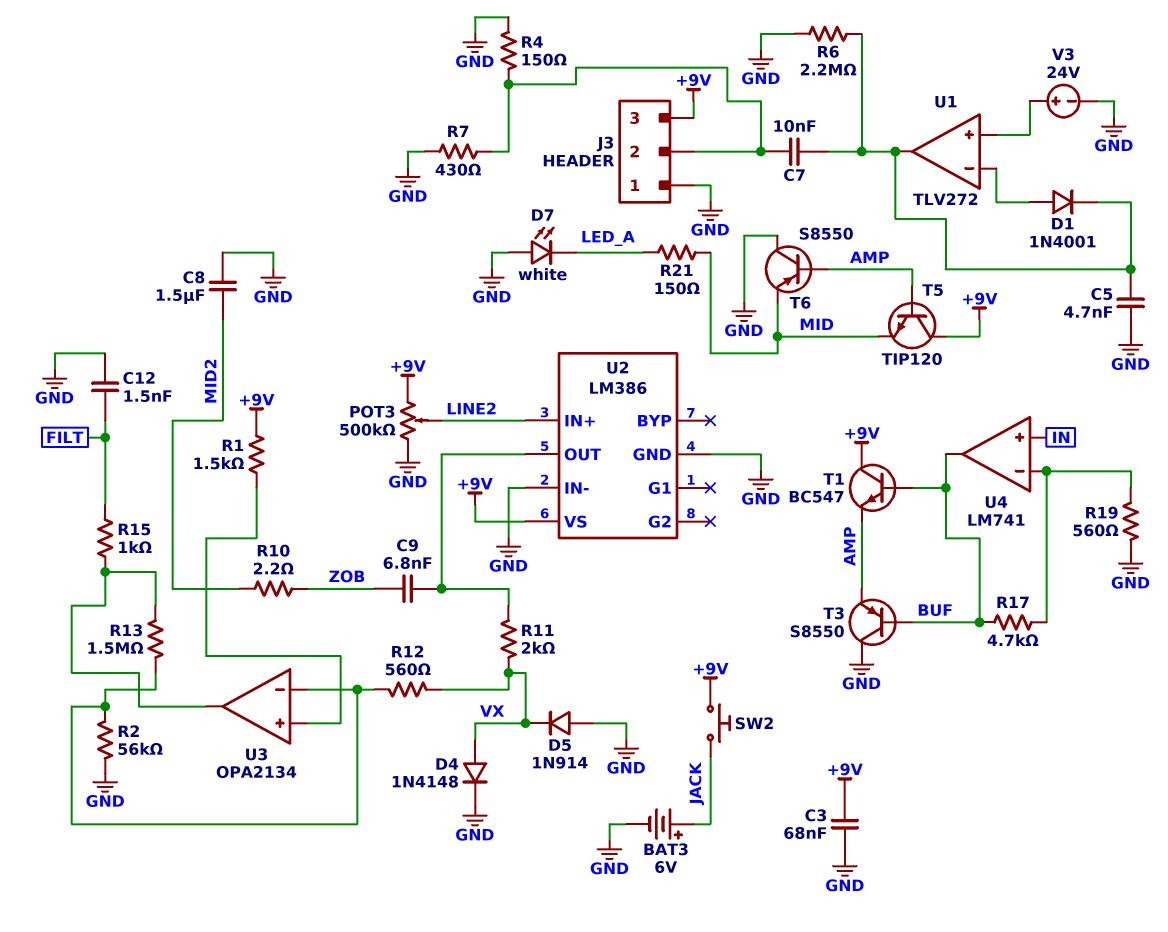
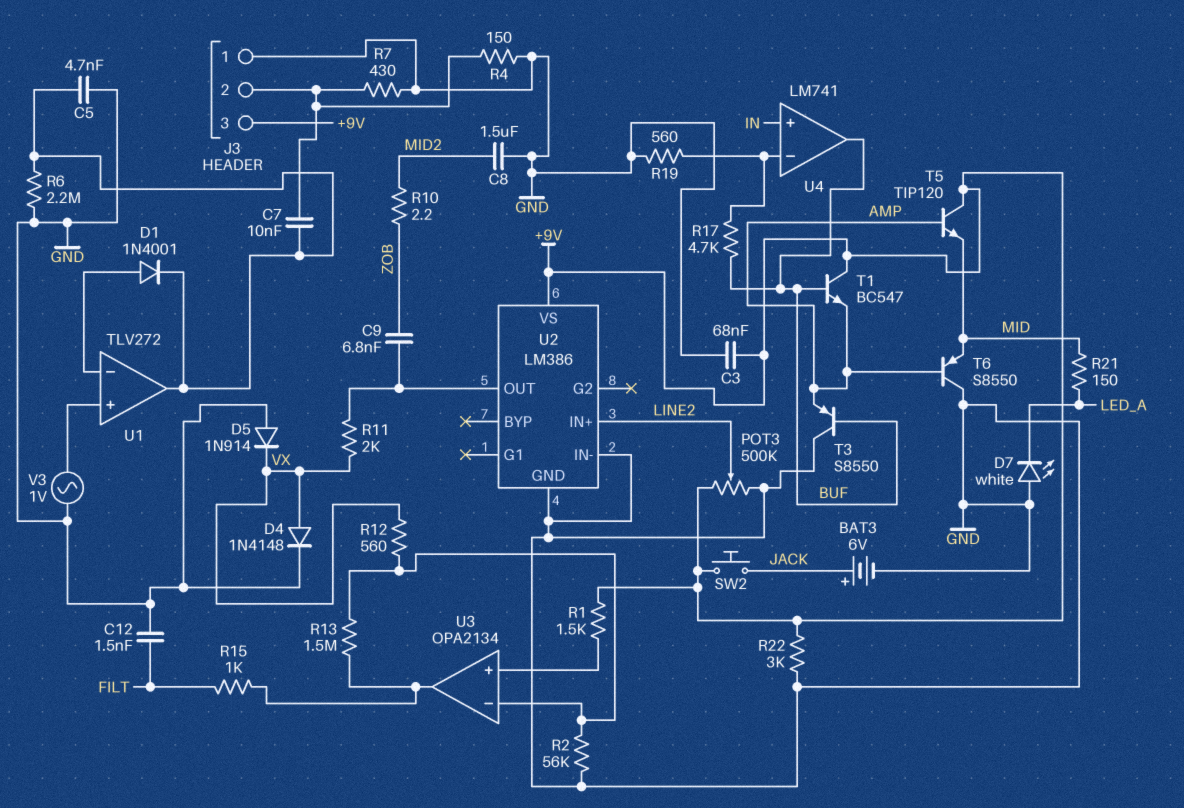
R22: none -> 3k (+9V, GND)
V3: 24V (plus U1/in+, minus GND) -> AC 1V (GND, U1/in+)

